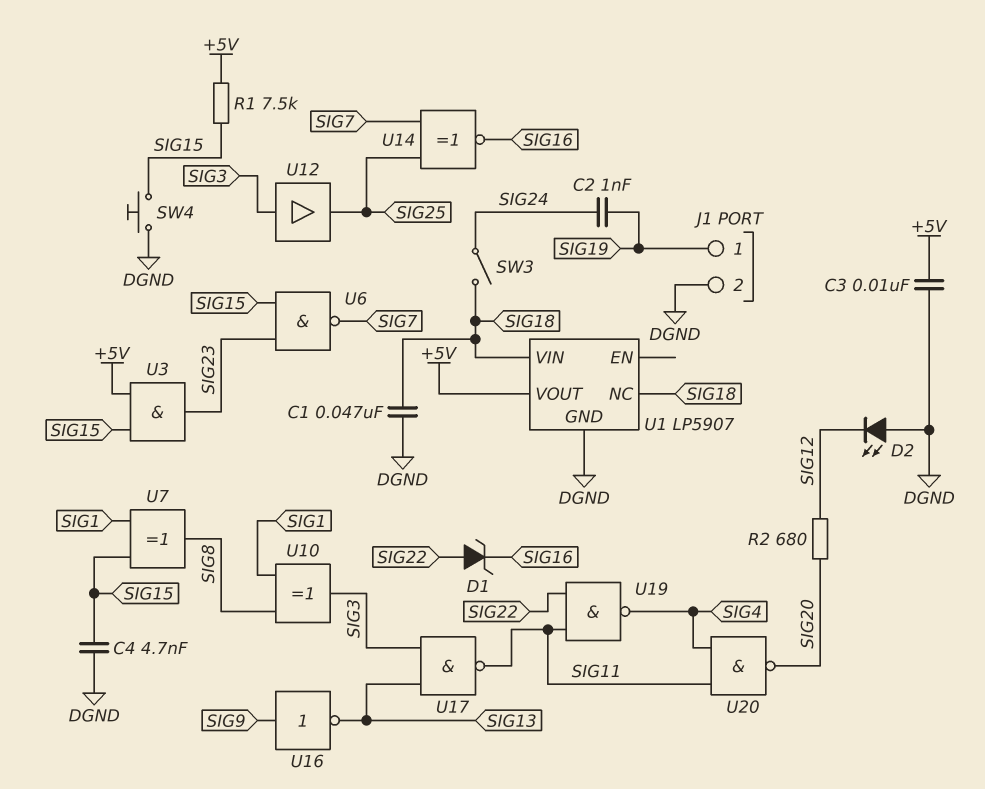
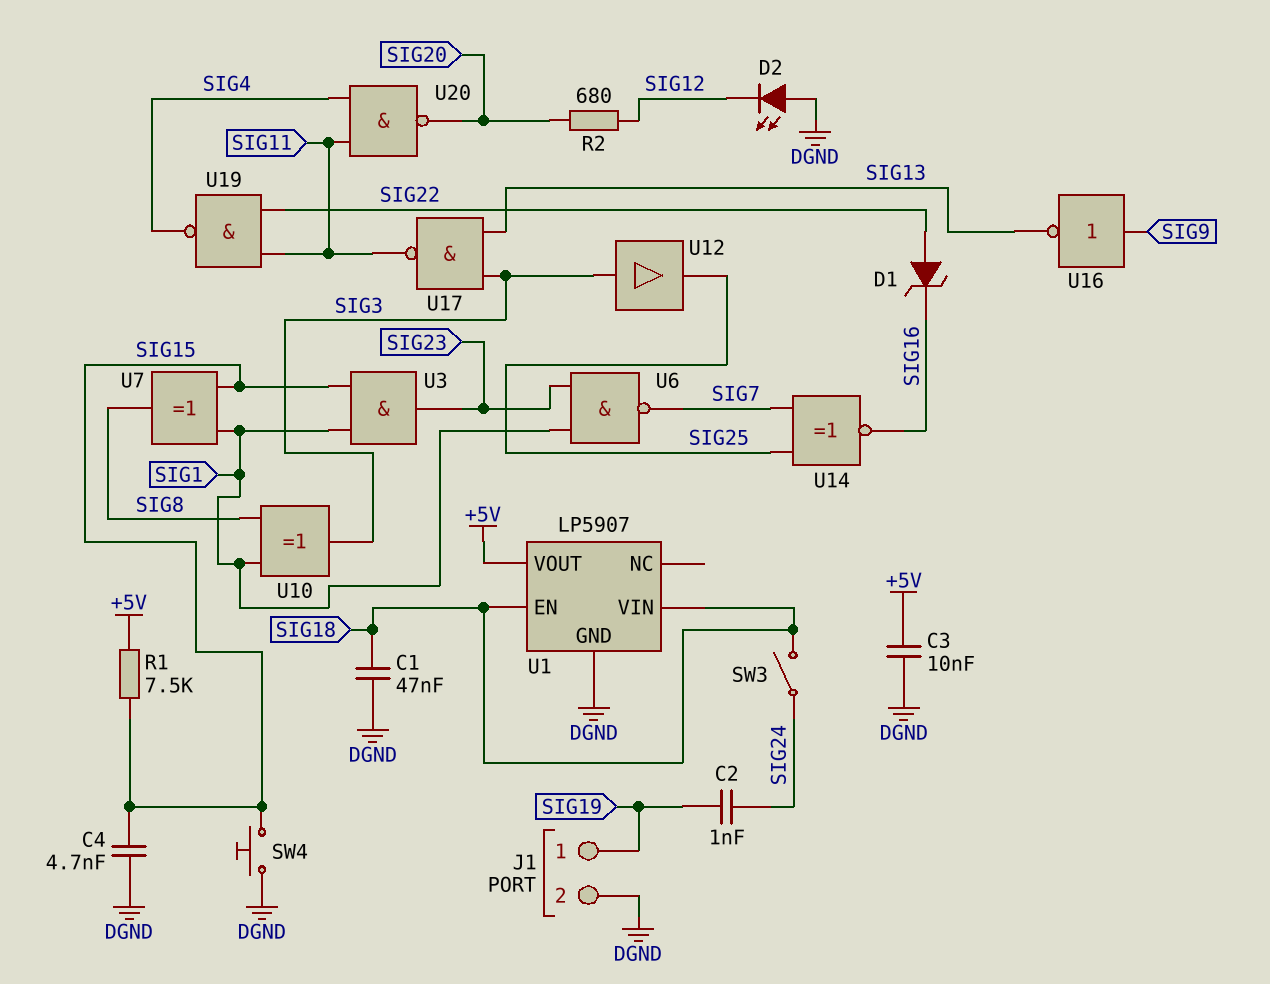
U1 pin EN: none -> SIG18
U1 pin NC: SIG18 -> none
U3: AND (in +5V, in SIG15, out SIG23) -> AND (in SIG1, in SIG15, out SIG23)
U6: NAND (in SIG15, in SIG23, out SIG7) -> NAND (in SIG1, in SIG23, out SIG7)

